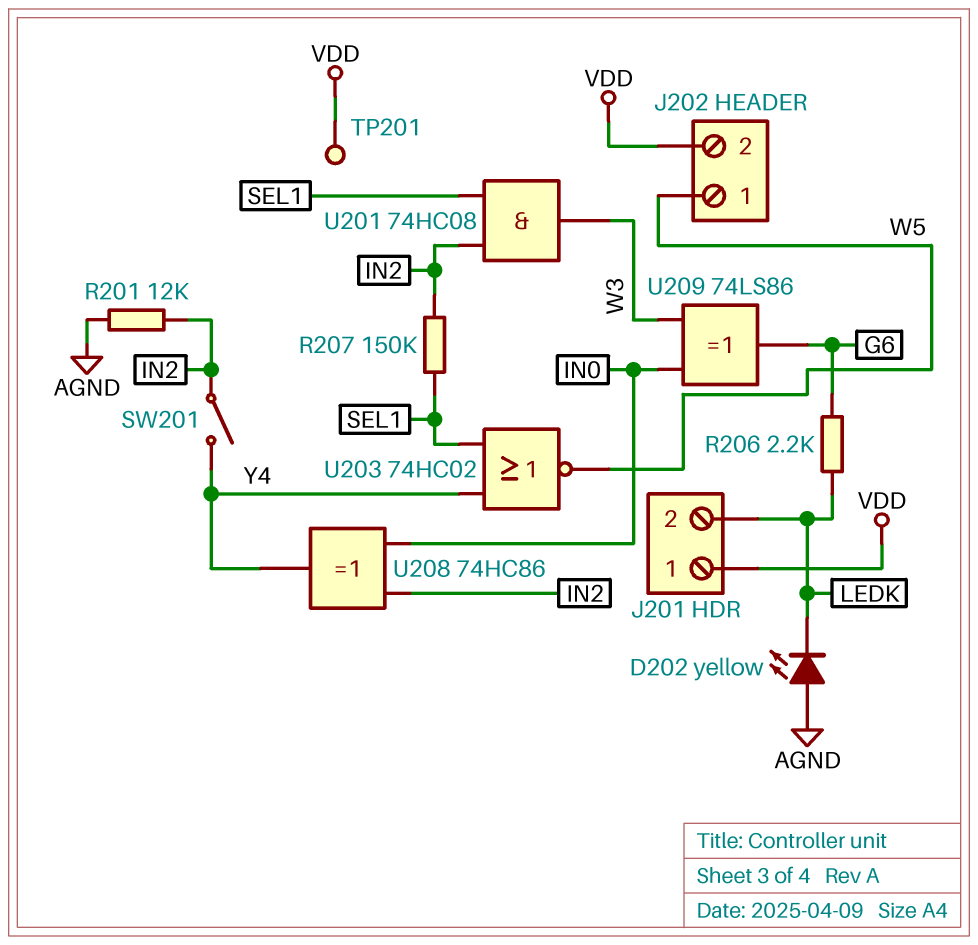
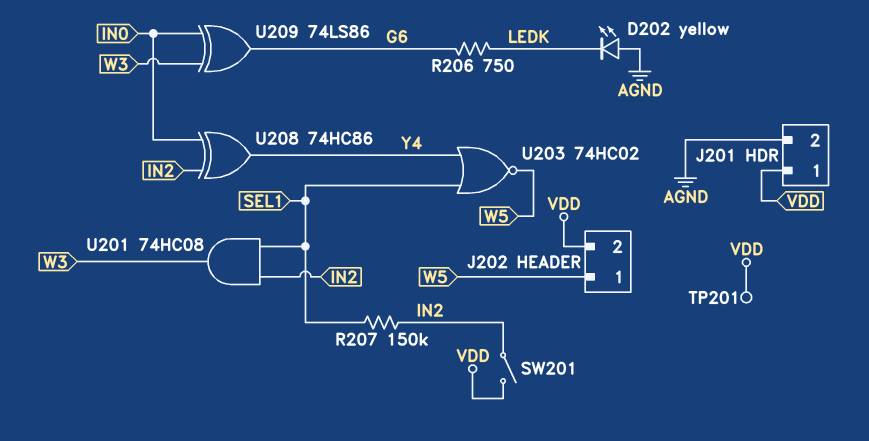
J201 pin 2: LEDK -> AGND
R201: 12k (AGND, IN2) -> none
R206: 2.2k (G6, LEDK) -> 750 (G6, LEDK)
SW201: switch (IN2, Y4) -> switch (IN2, VDD)

